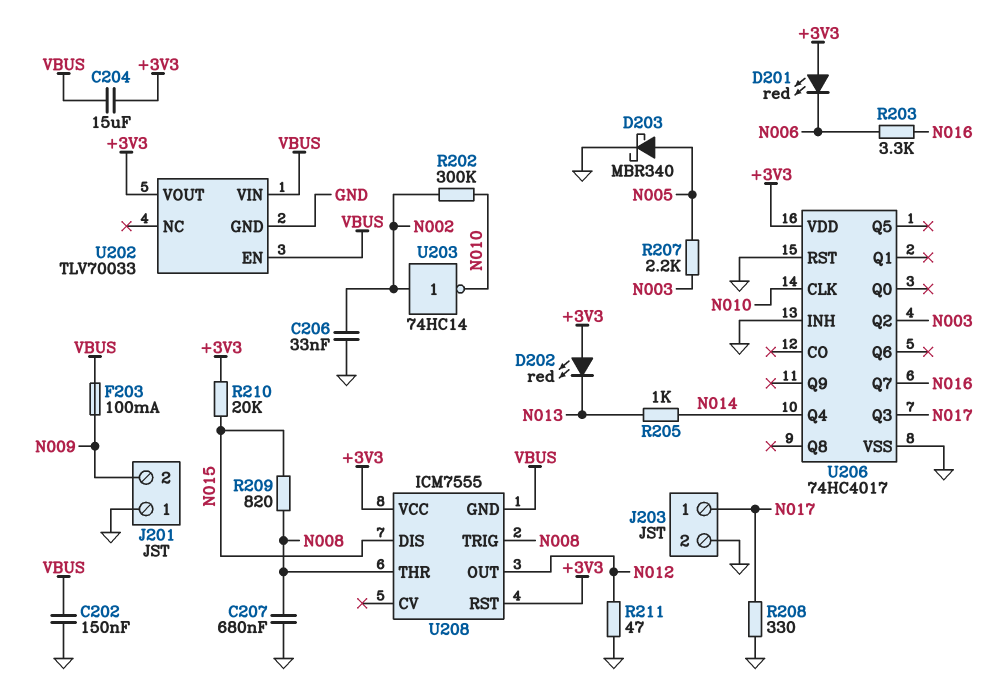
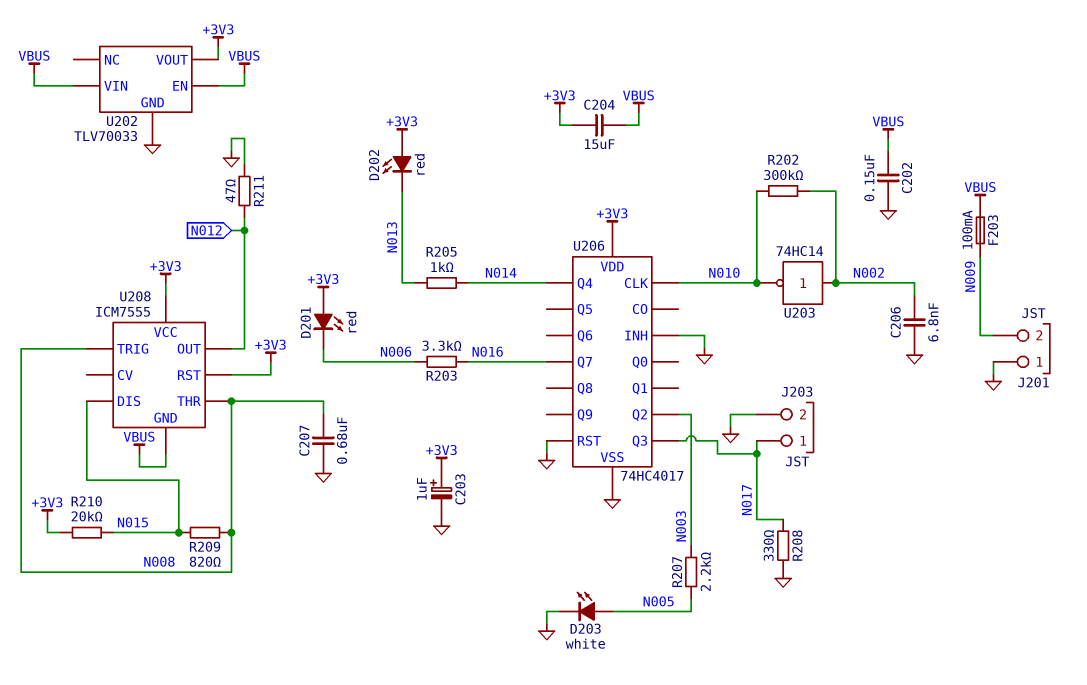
C203: none -> 1uF (plus +3V3, minus GND)
C206: 33nF (GND, N002) -> 6.8nF (GND, N002)
D203: schottky MBR340 (A N005, K GND) -> LED white (A N005, K GND)

